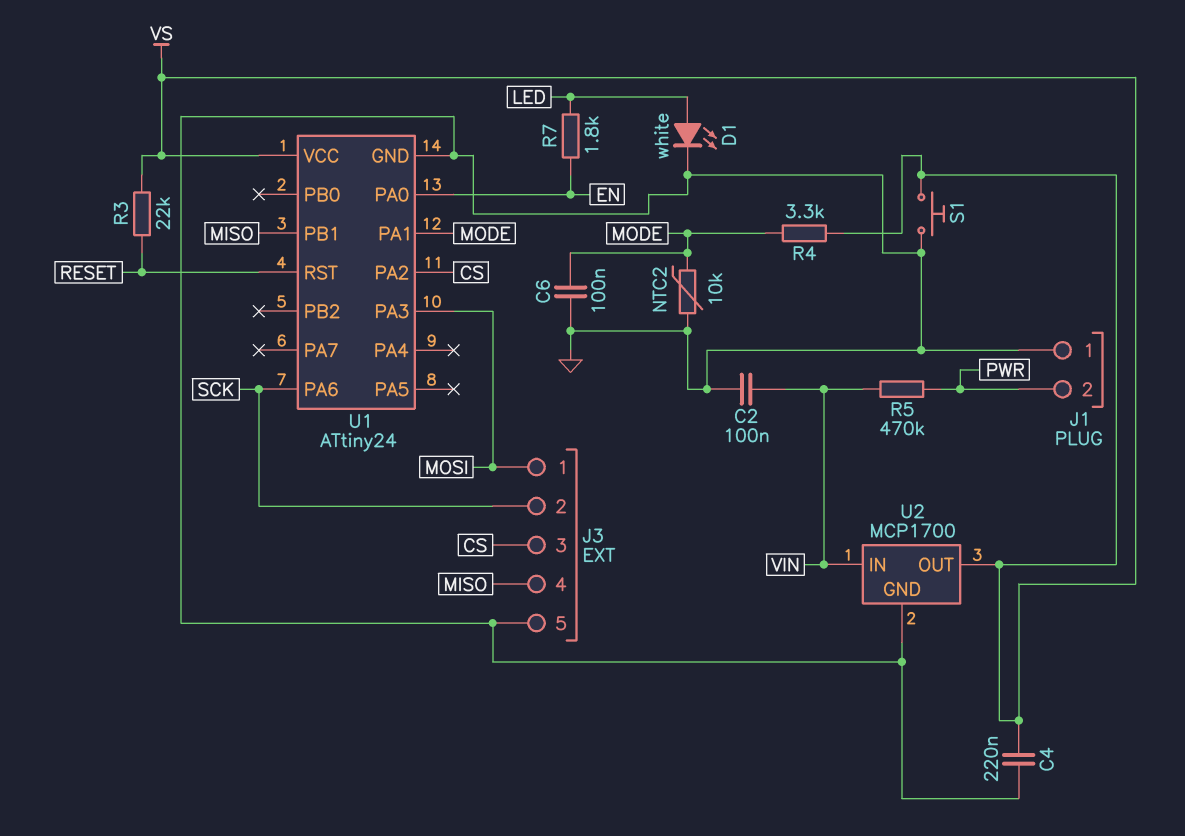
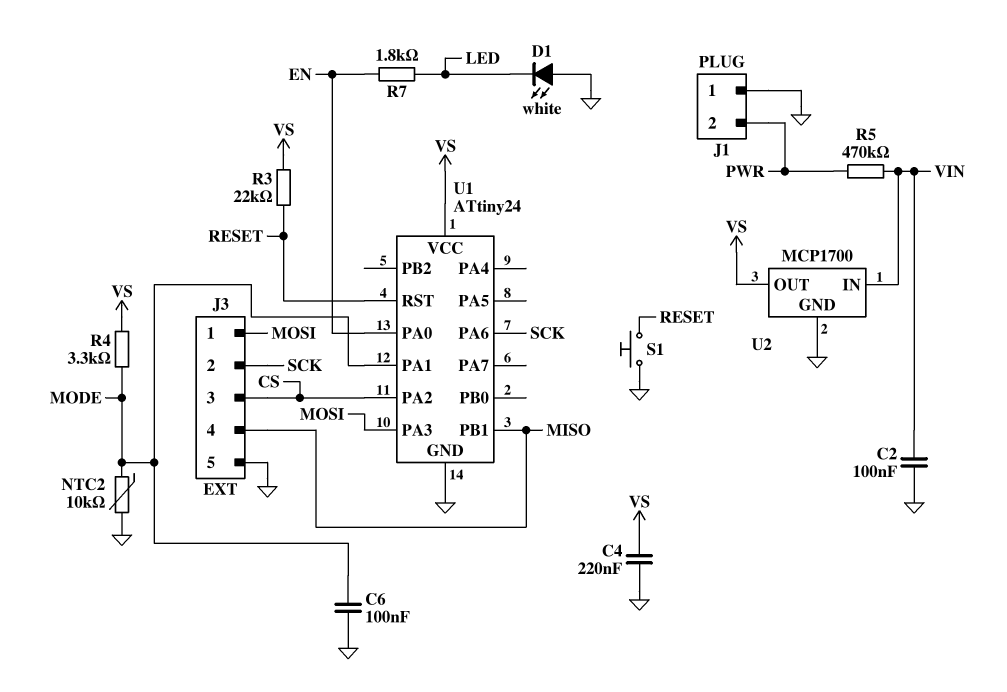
D1: LED white (A LED, K GND) -> LED white (A GND, K LED)
S1: button (GND, VS) -> button (GND, RESET)

